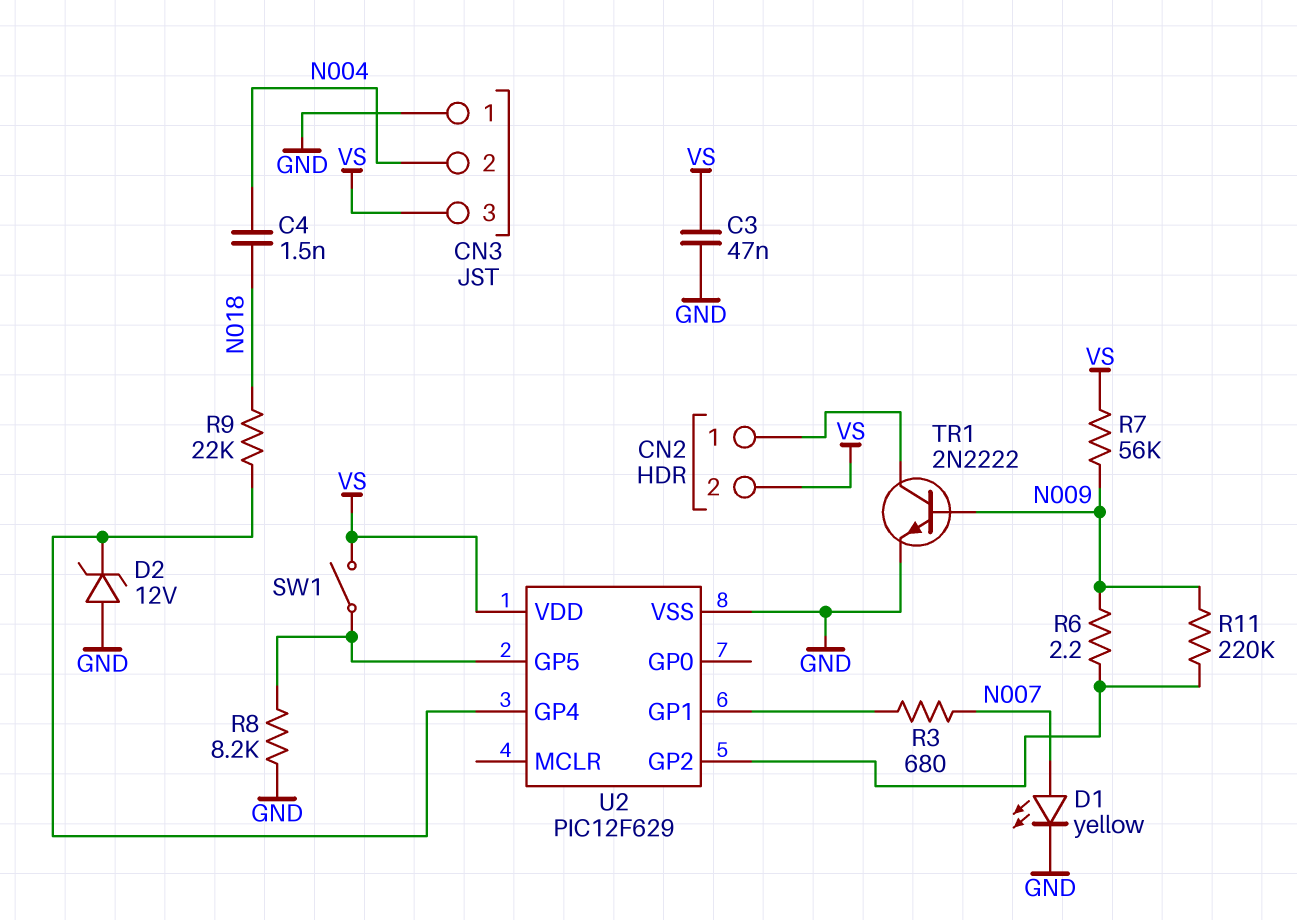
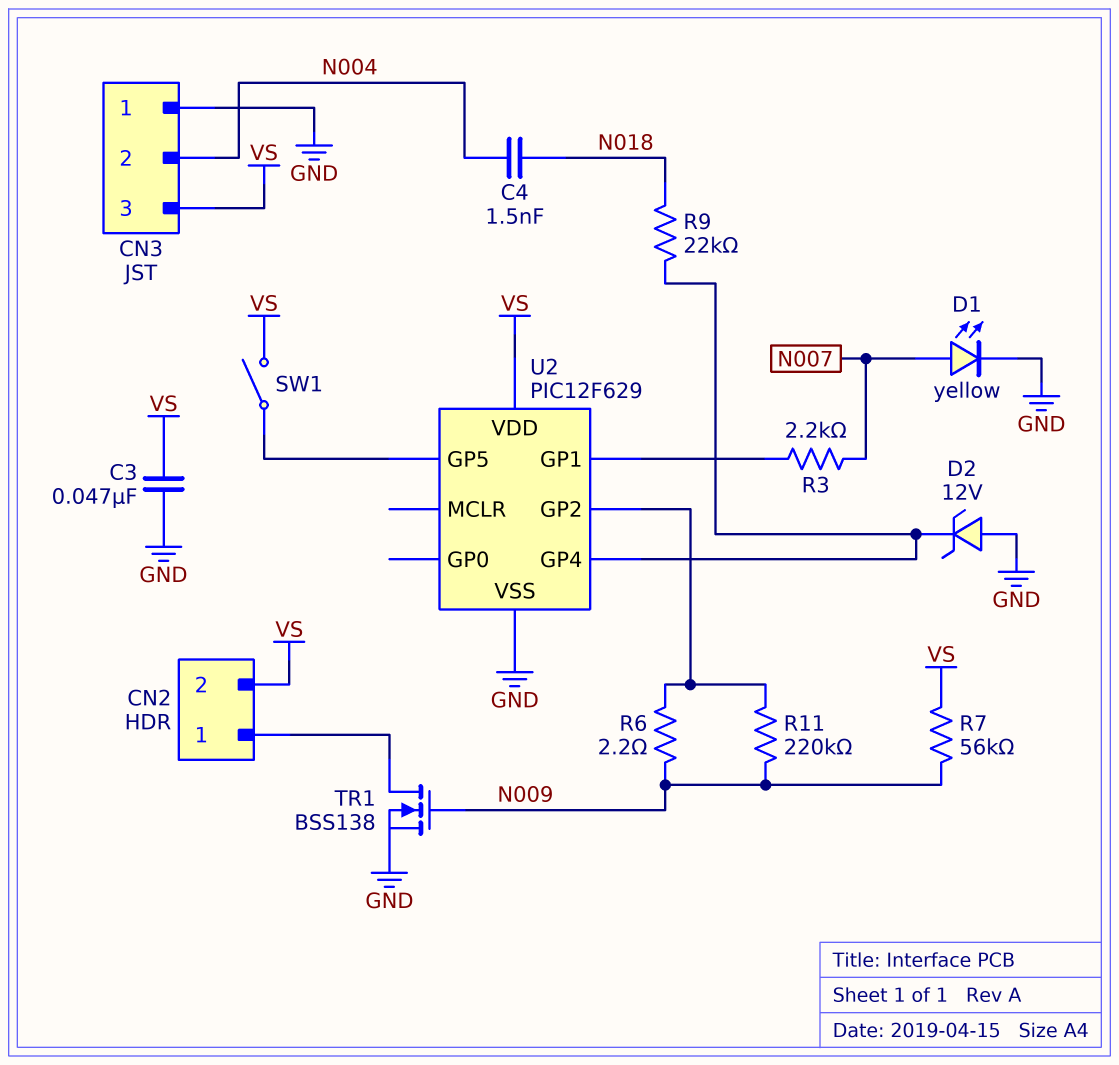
R3: 680 (N007, U2/GP1) -> 2.2k (N007, U2/GP1)
R8: 8.2k (GND, U2/GP5) -> none
TR1: NPN 2N2222 (B N009, C CN2/1, E GND) -> NMOS BSS138 (G N009, D CN2/1, S GND)

